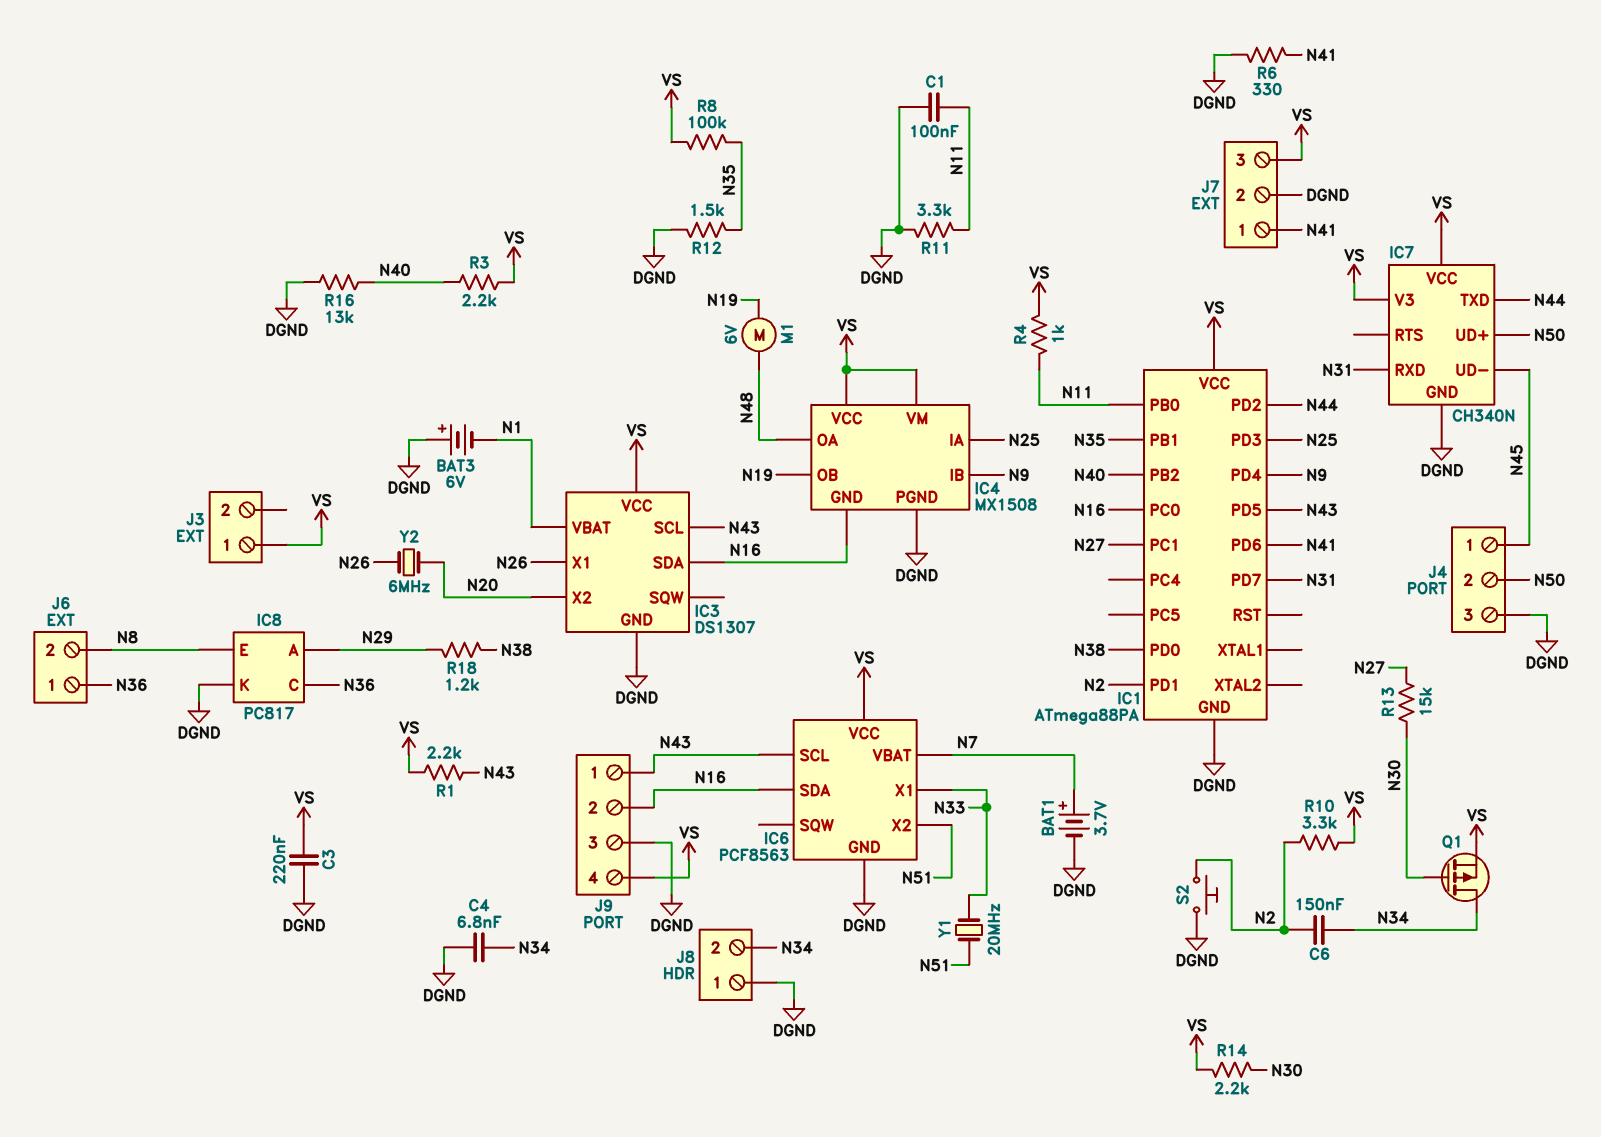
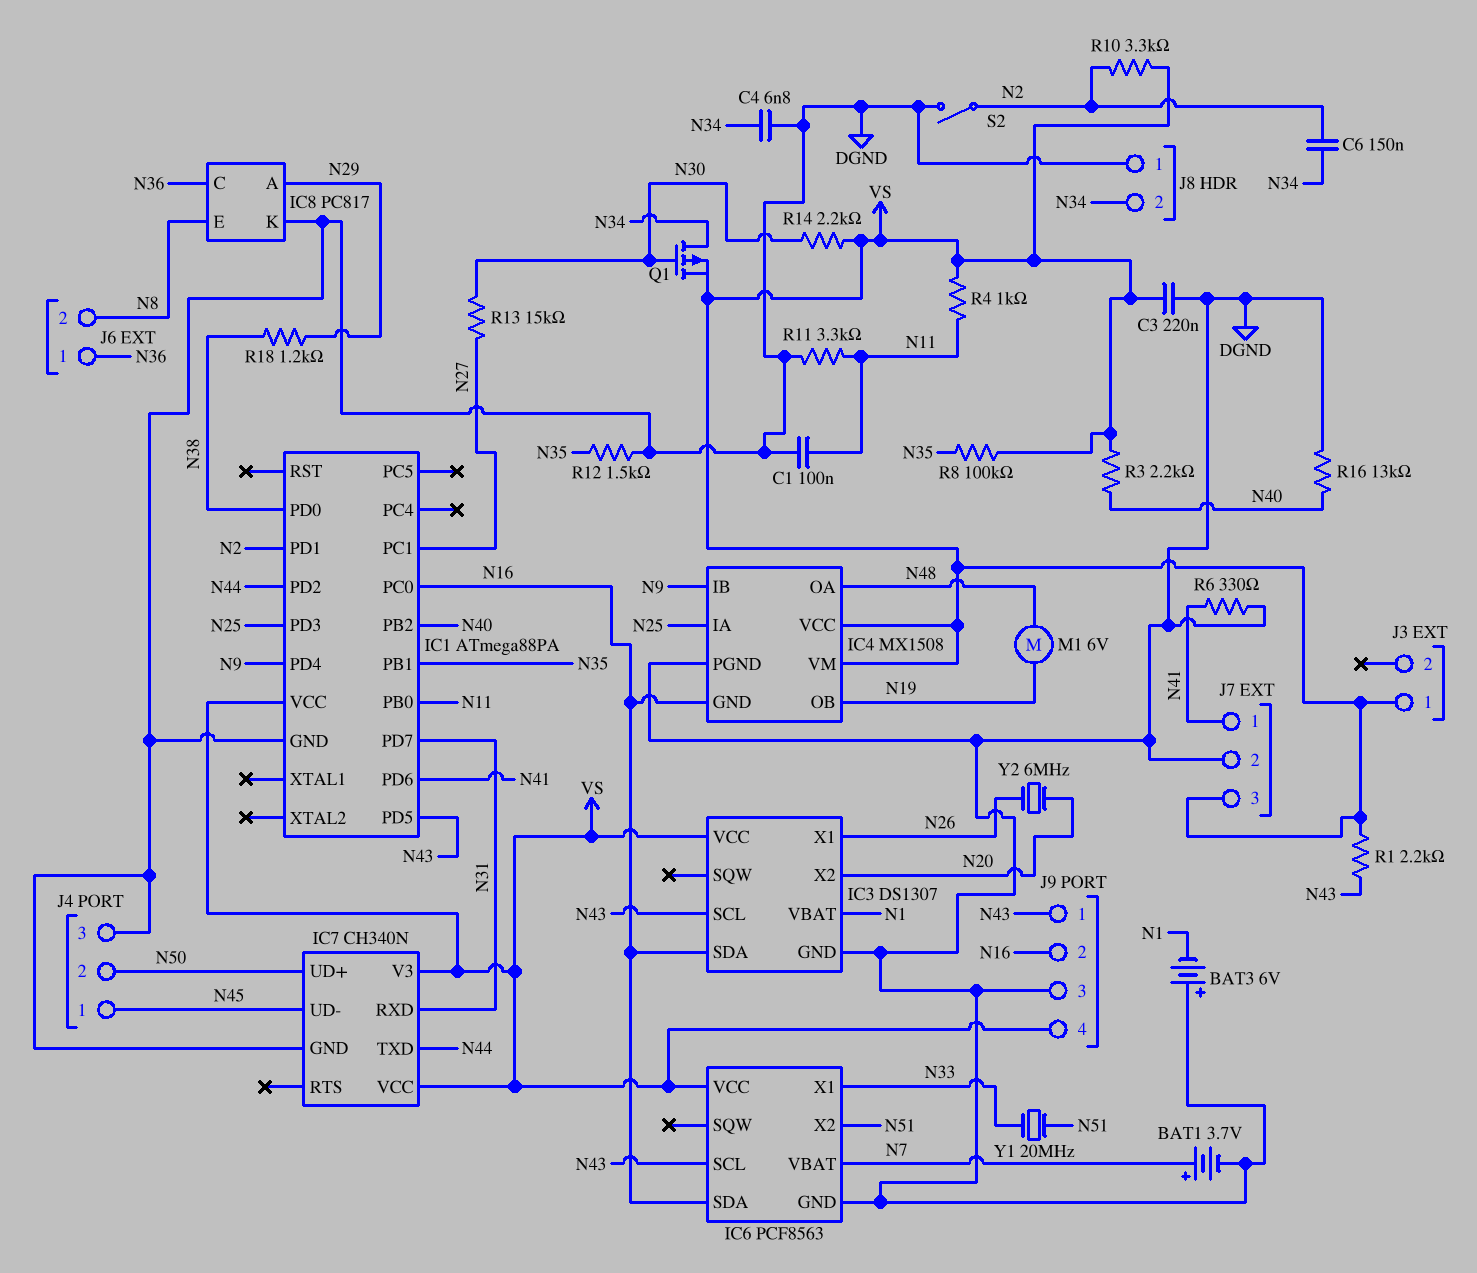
S2: button (DGND, N2) -> switch (DGND, N2)

